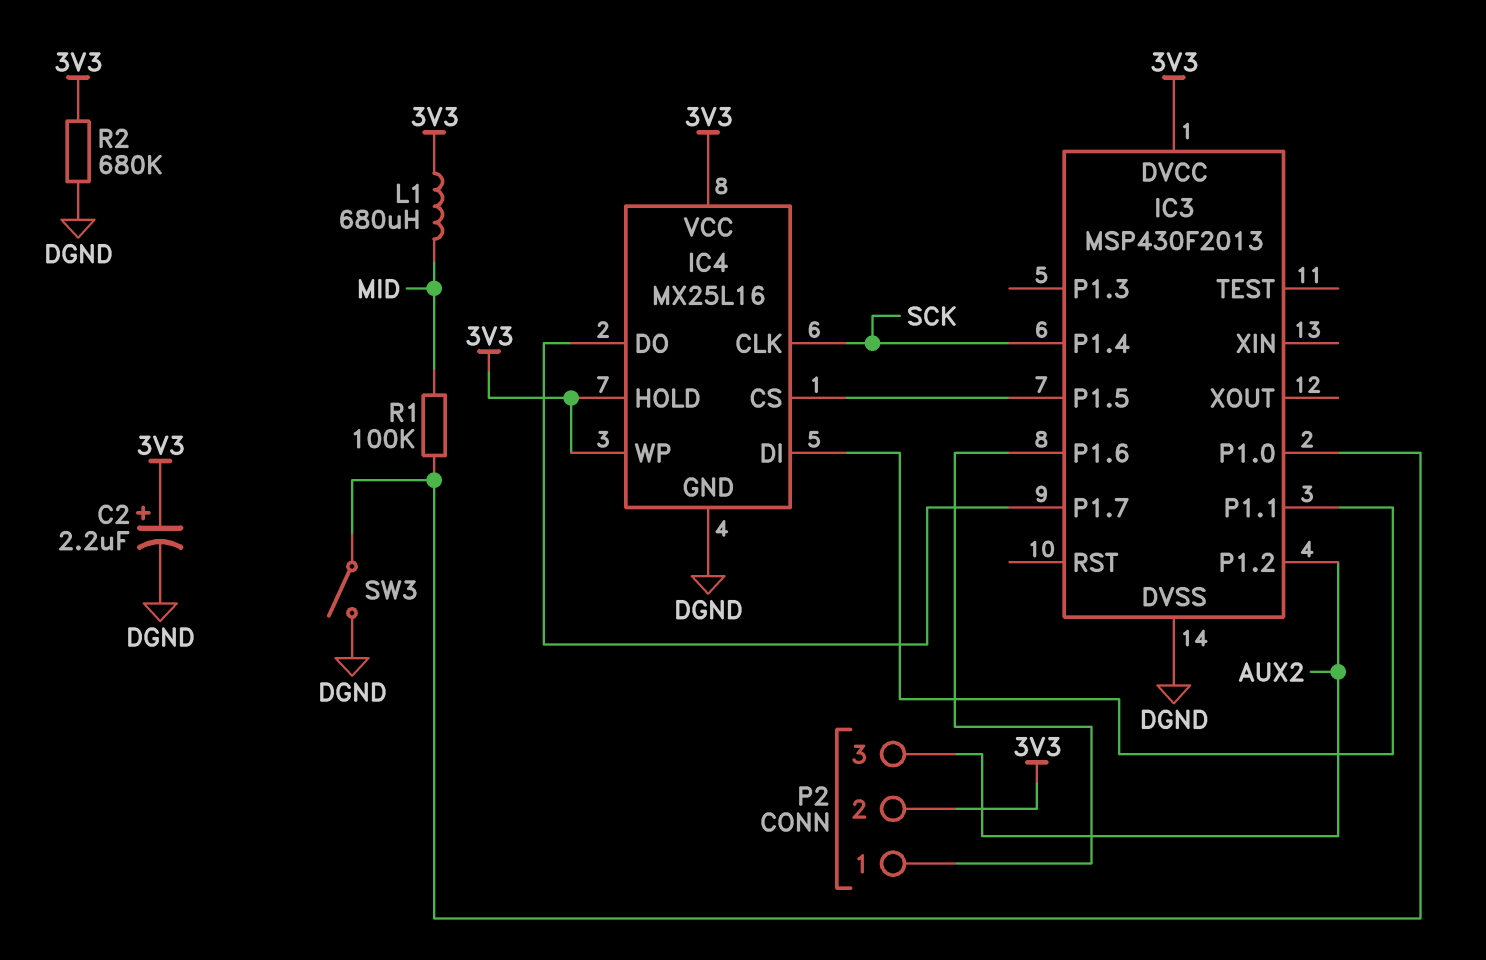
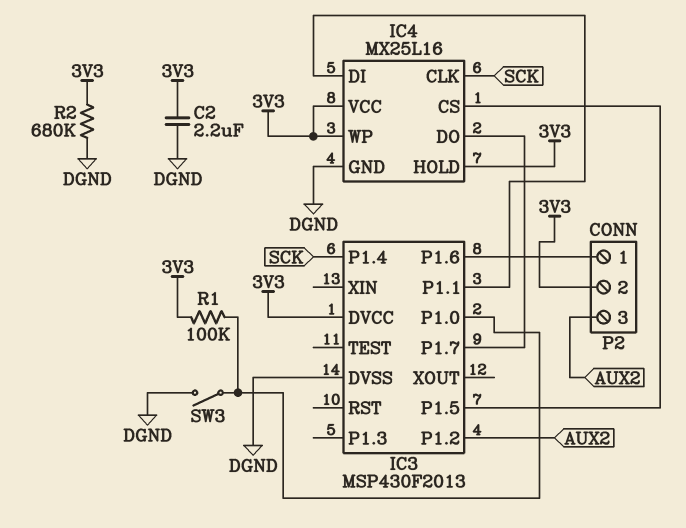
C2: 2.2uF (plus 3V3, minus DGND) -> 2.2uF (3V3, DGND)
L1: 680uH (3V3, MID) -> none
R1: 100k (IC3/P1.0, MID) -> 100k (3V3, IC3/P1.0)

